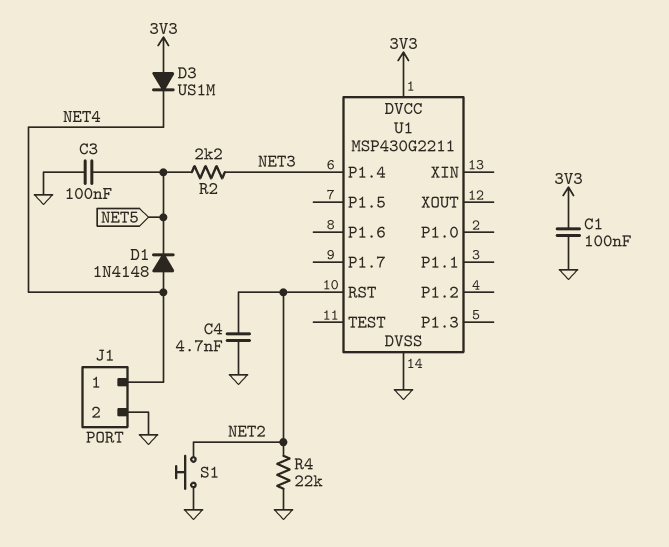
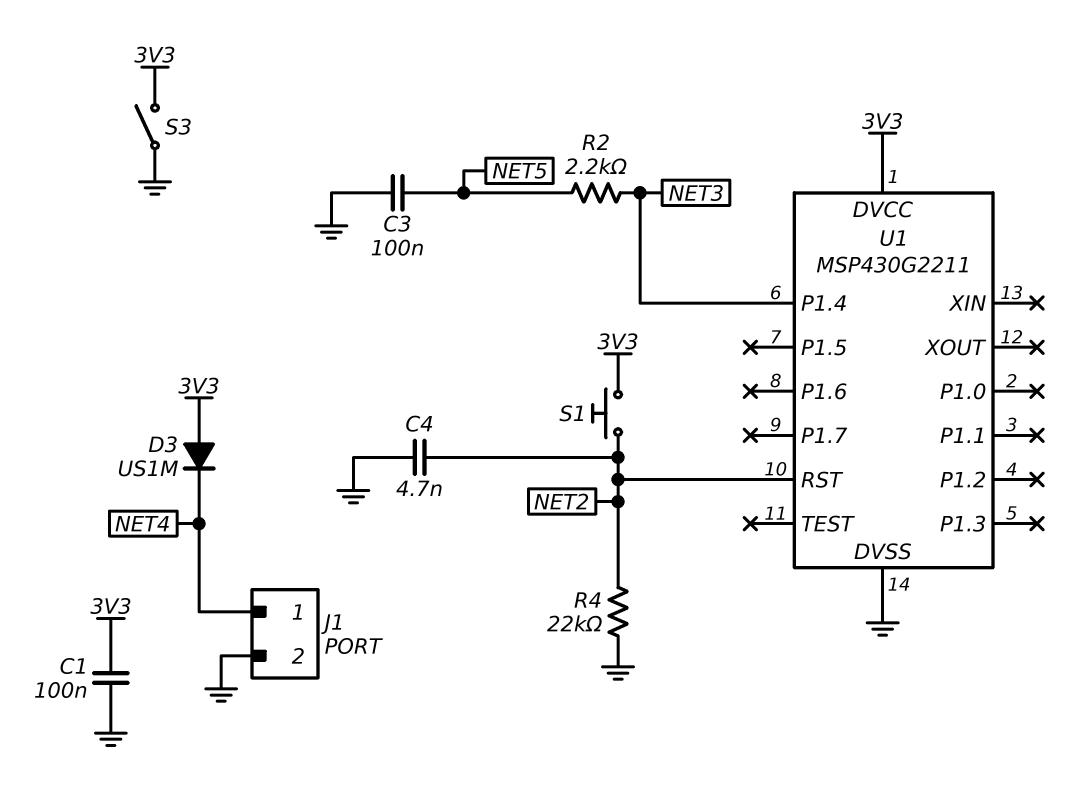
D1: diode 1N4148 (A NET4, K NET5) -> none
S1: button (GND, NET2) -> button (3V3, NET2)
S3: none -> switch (3V3, GND)

